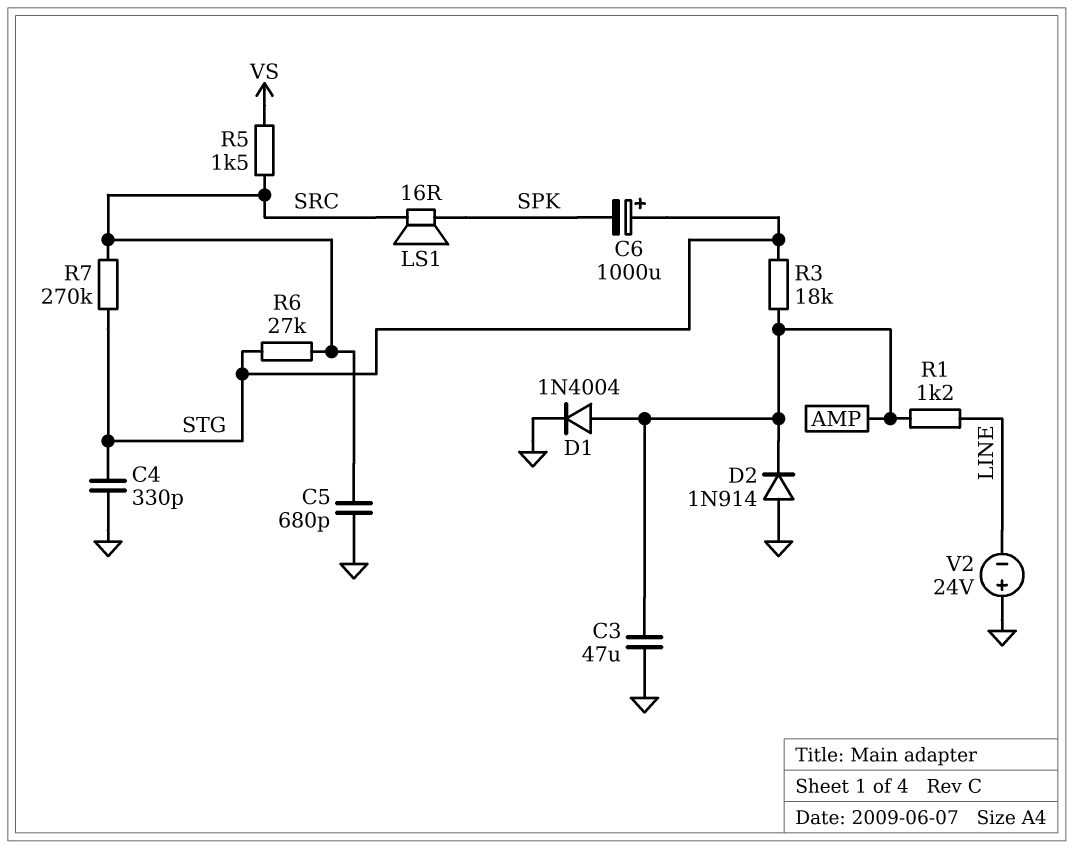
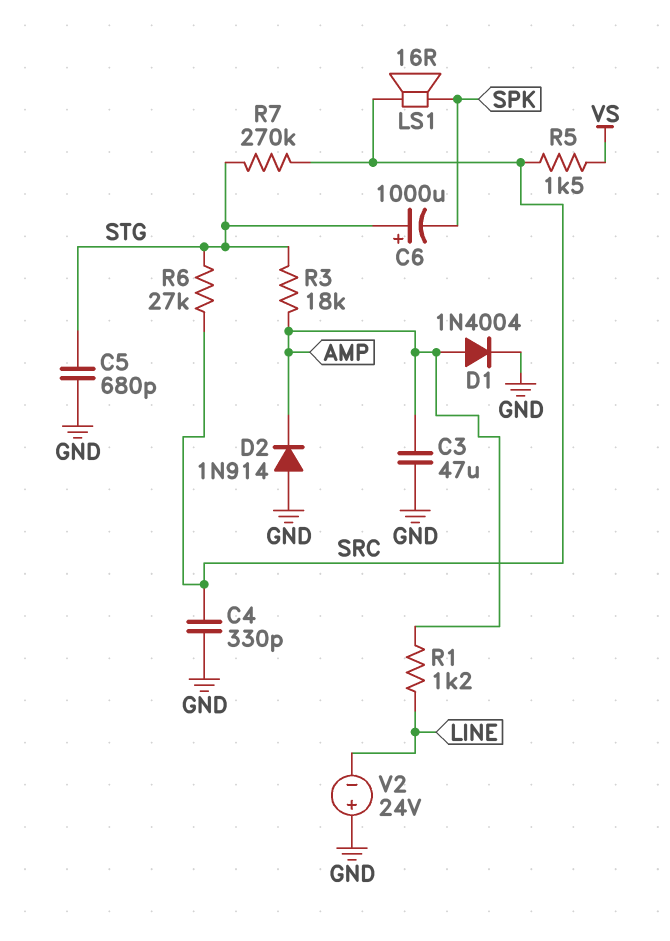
C4: 330pF (GND, STG) -> 330pF (GND, SRC)
C5: 680pF (GND, SRC) -> 680pF (GND, STG)

